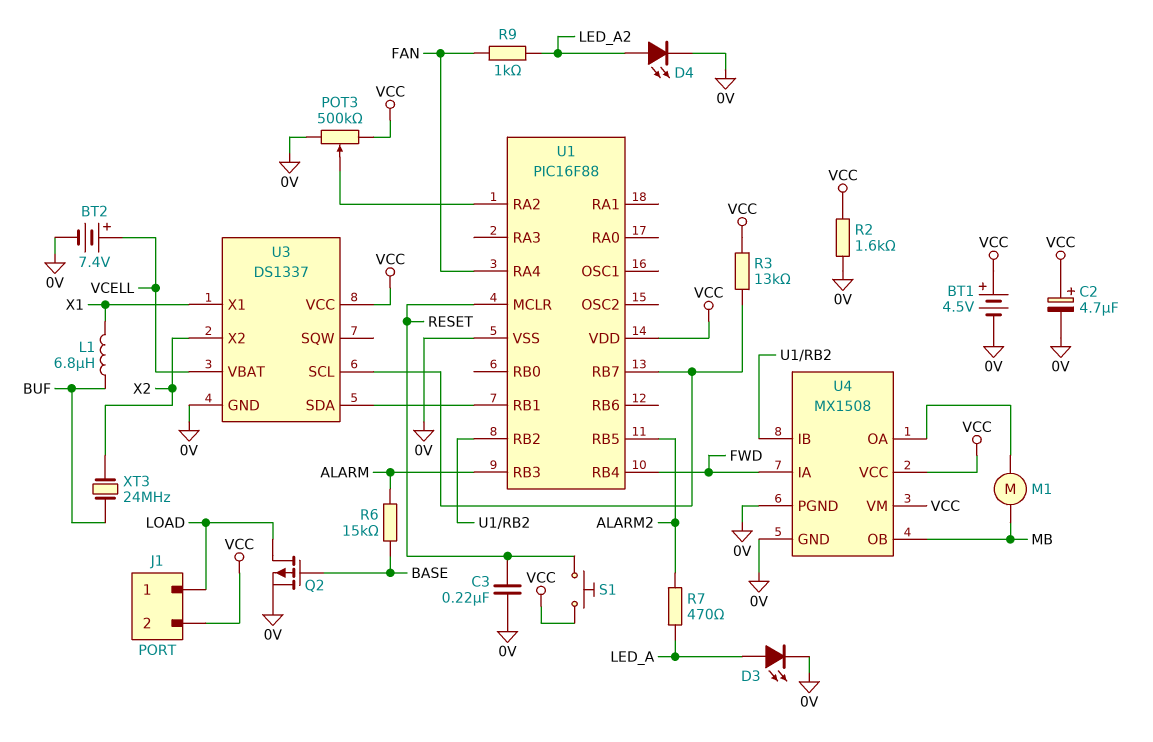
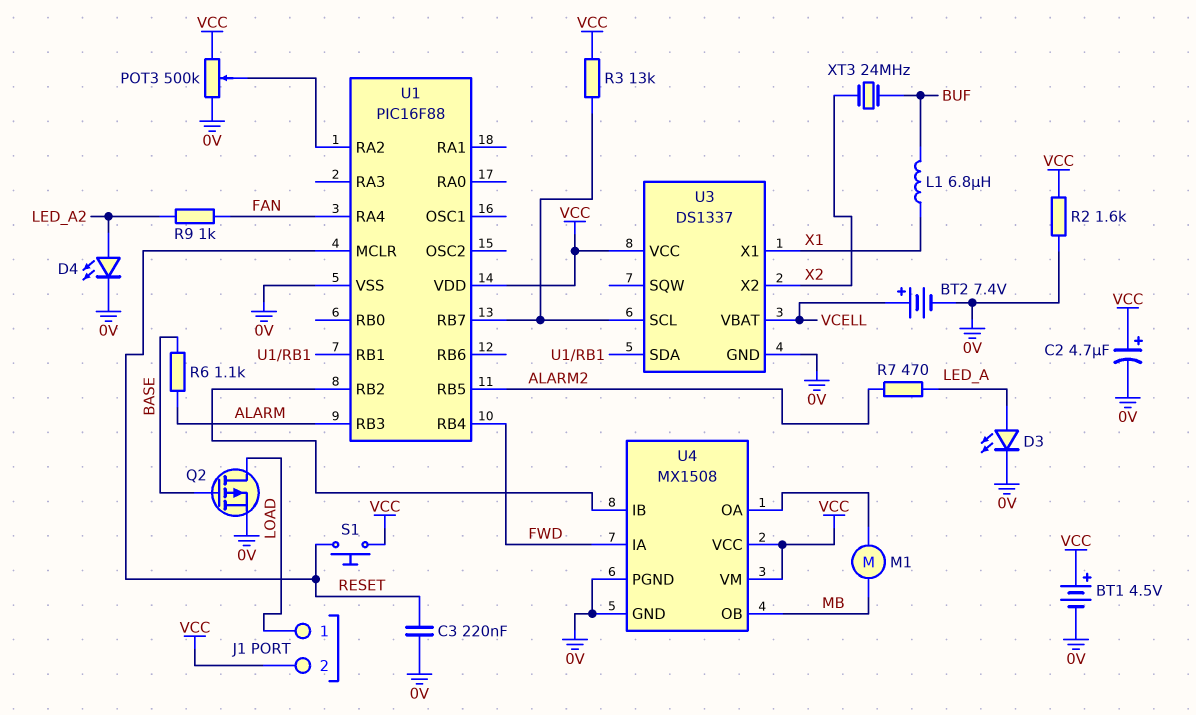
R6: 15k (ALARM, BASE) -> 1.1k (ALARM, BASE)

